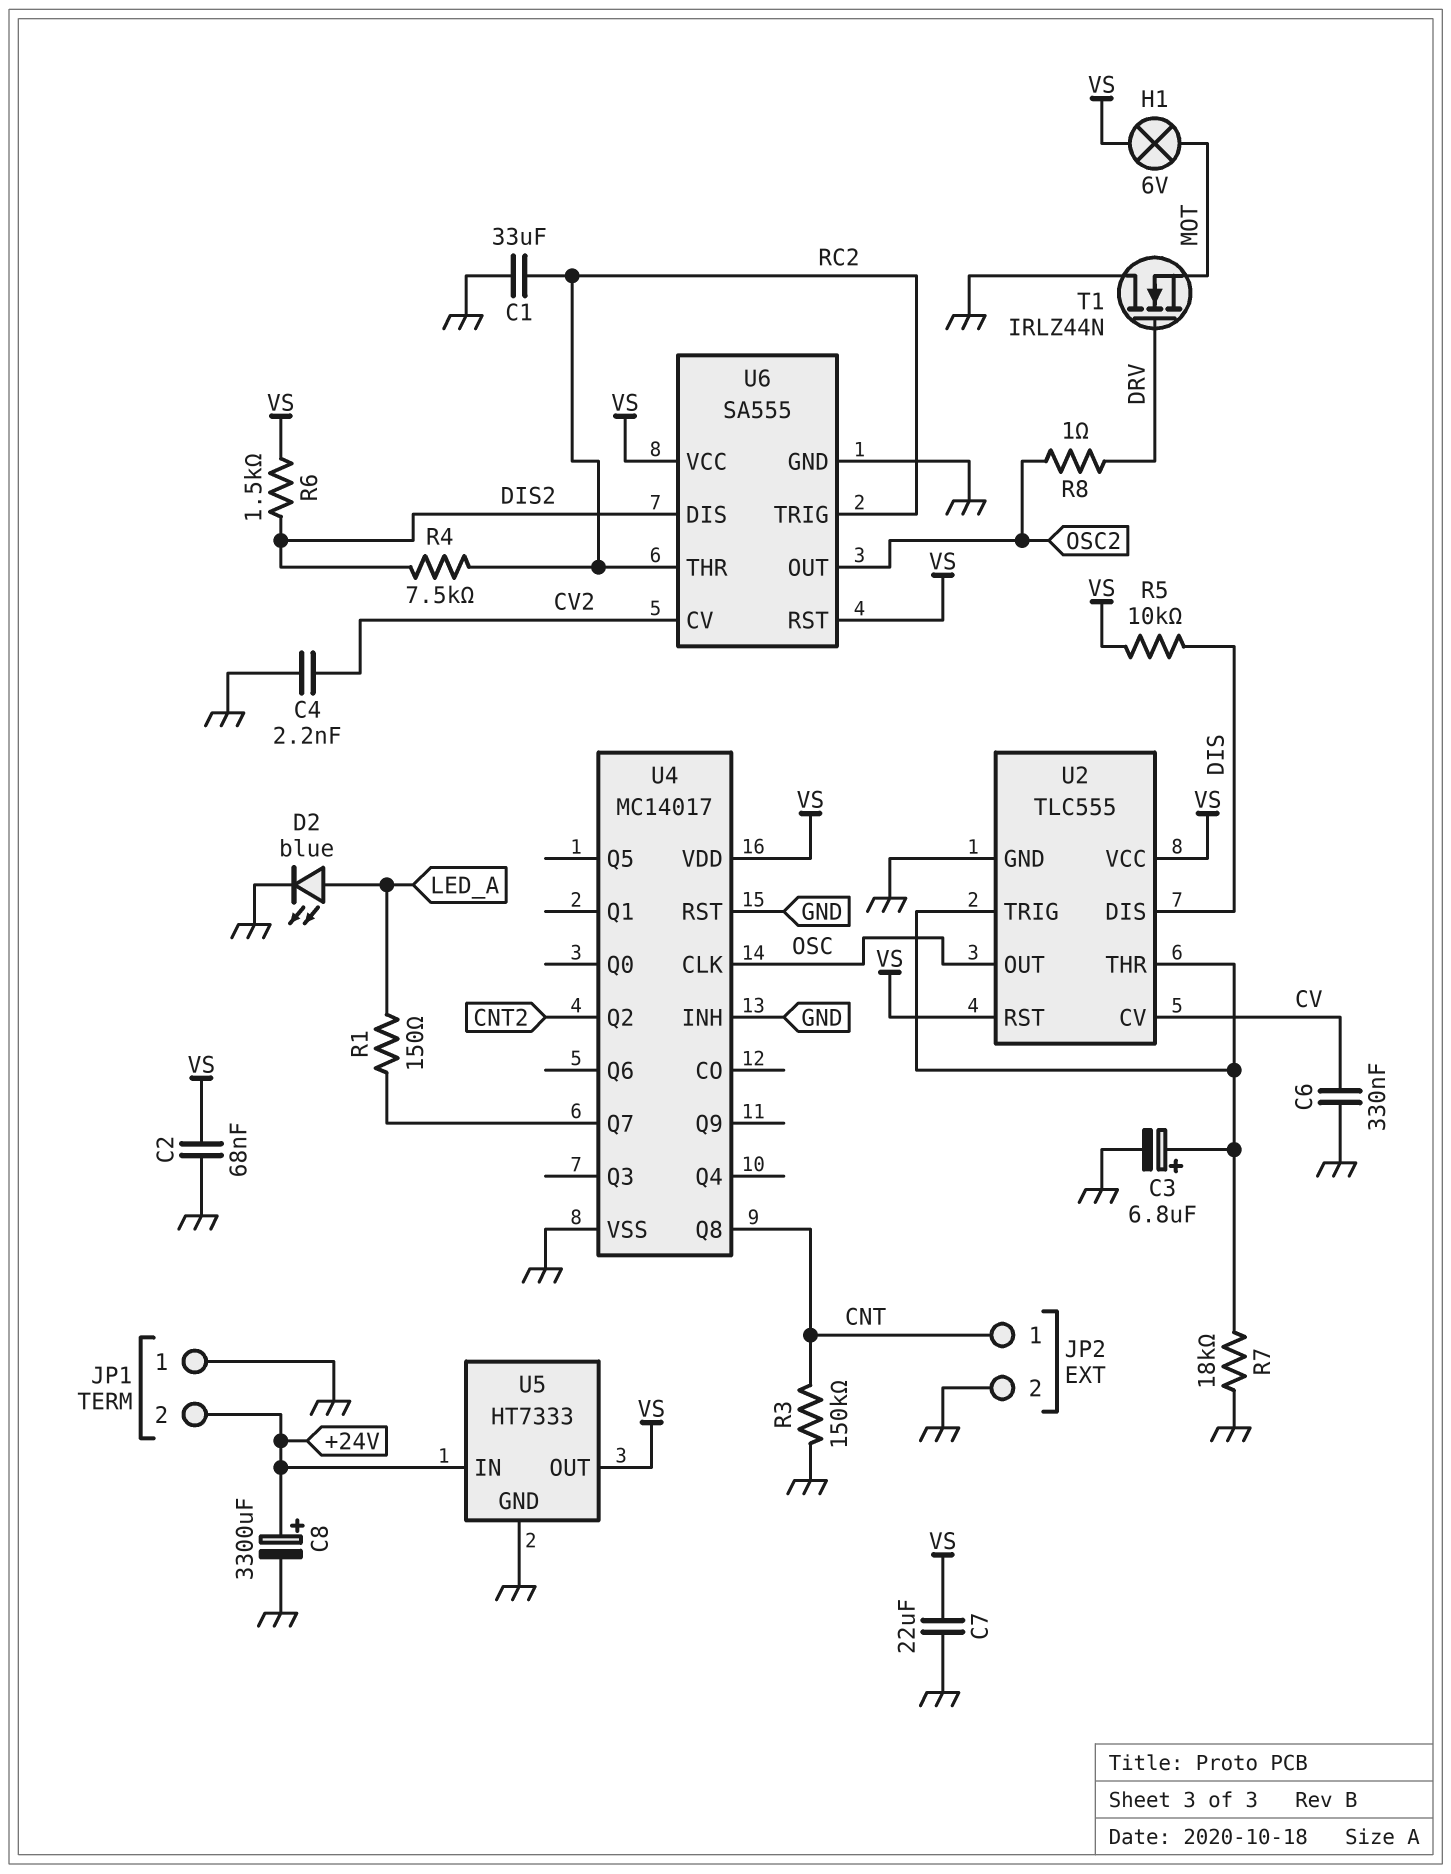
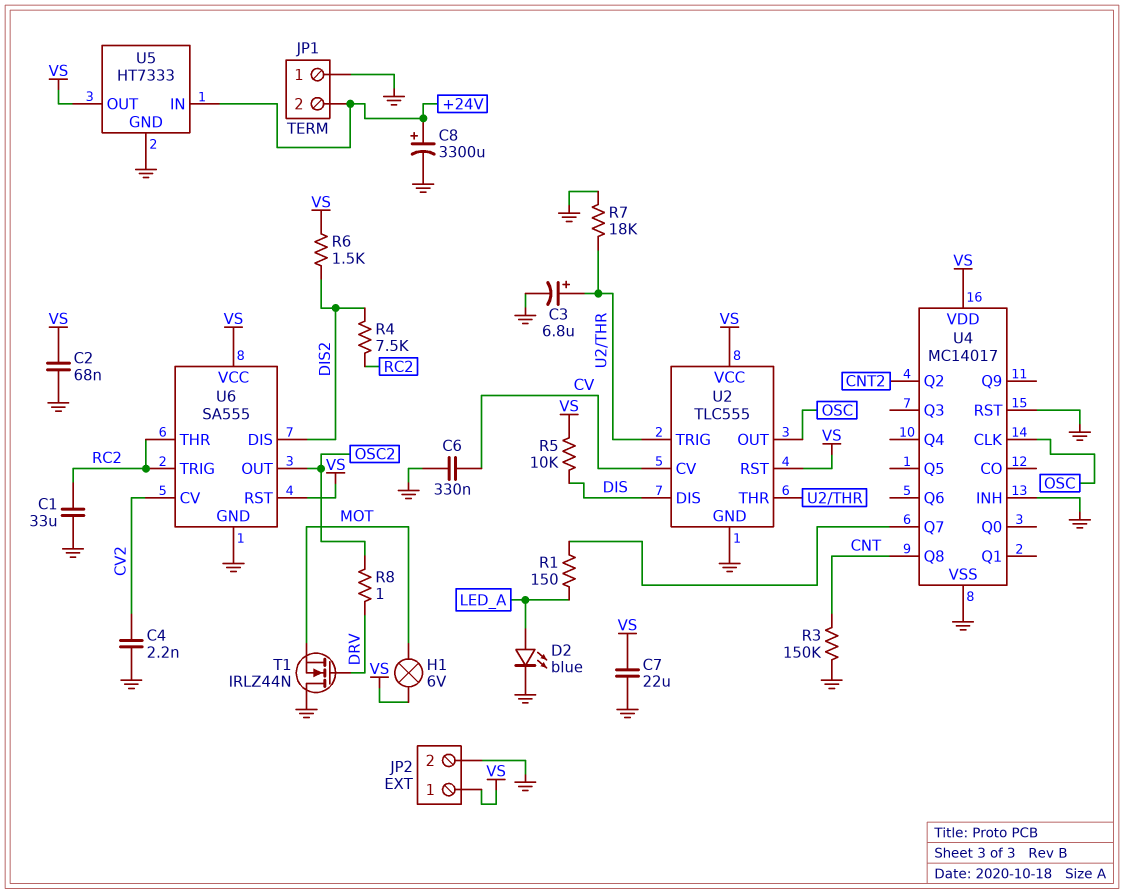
JP2 pin 1: CNT -> VS

